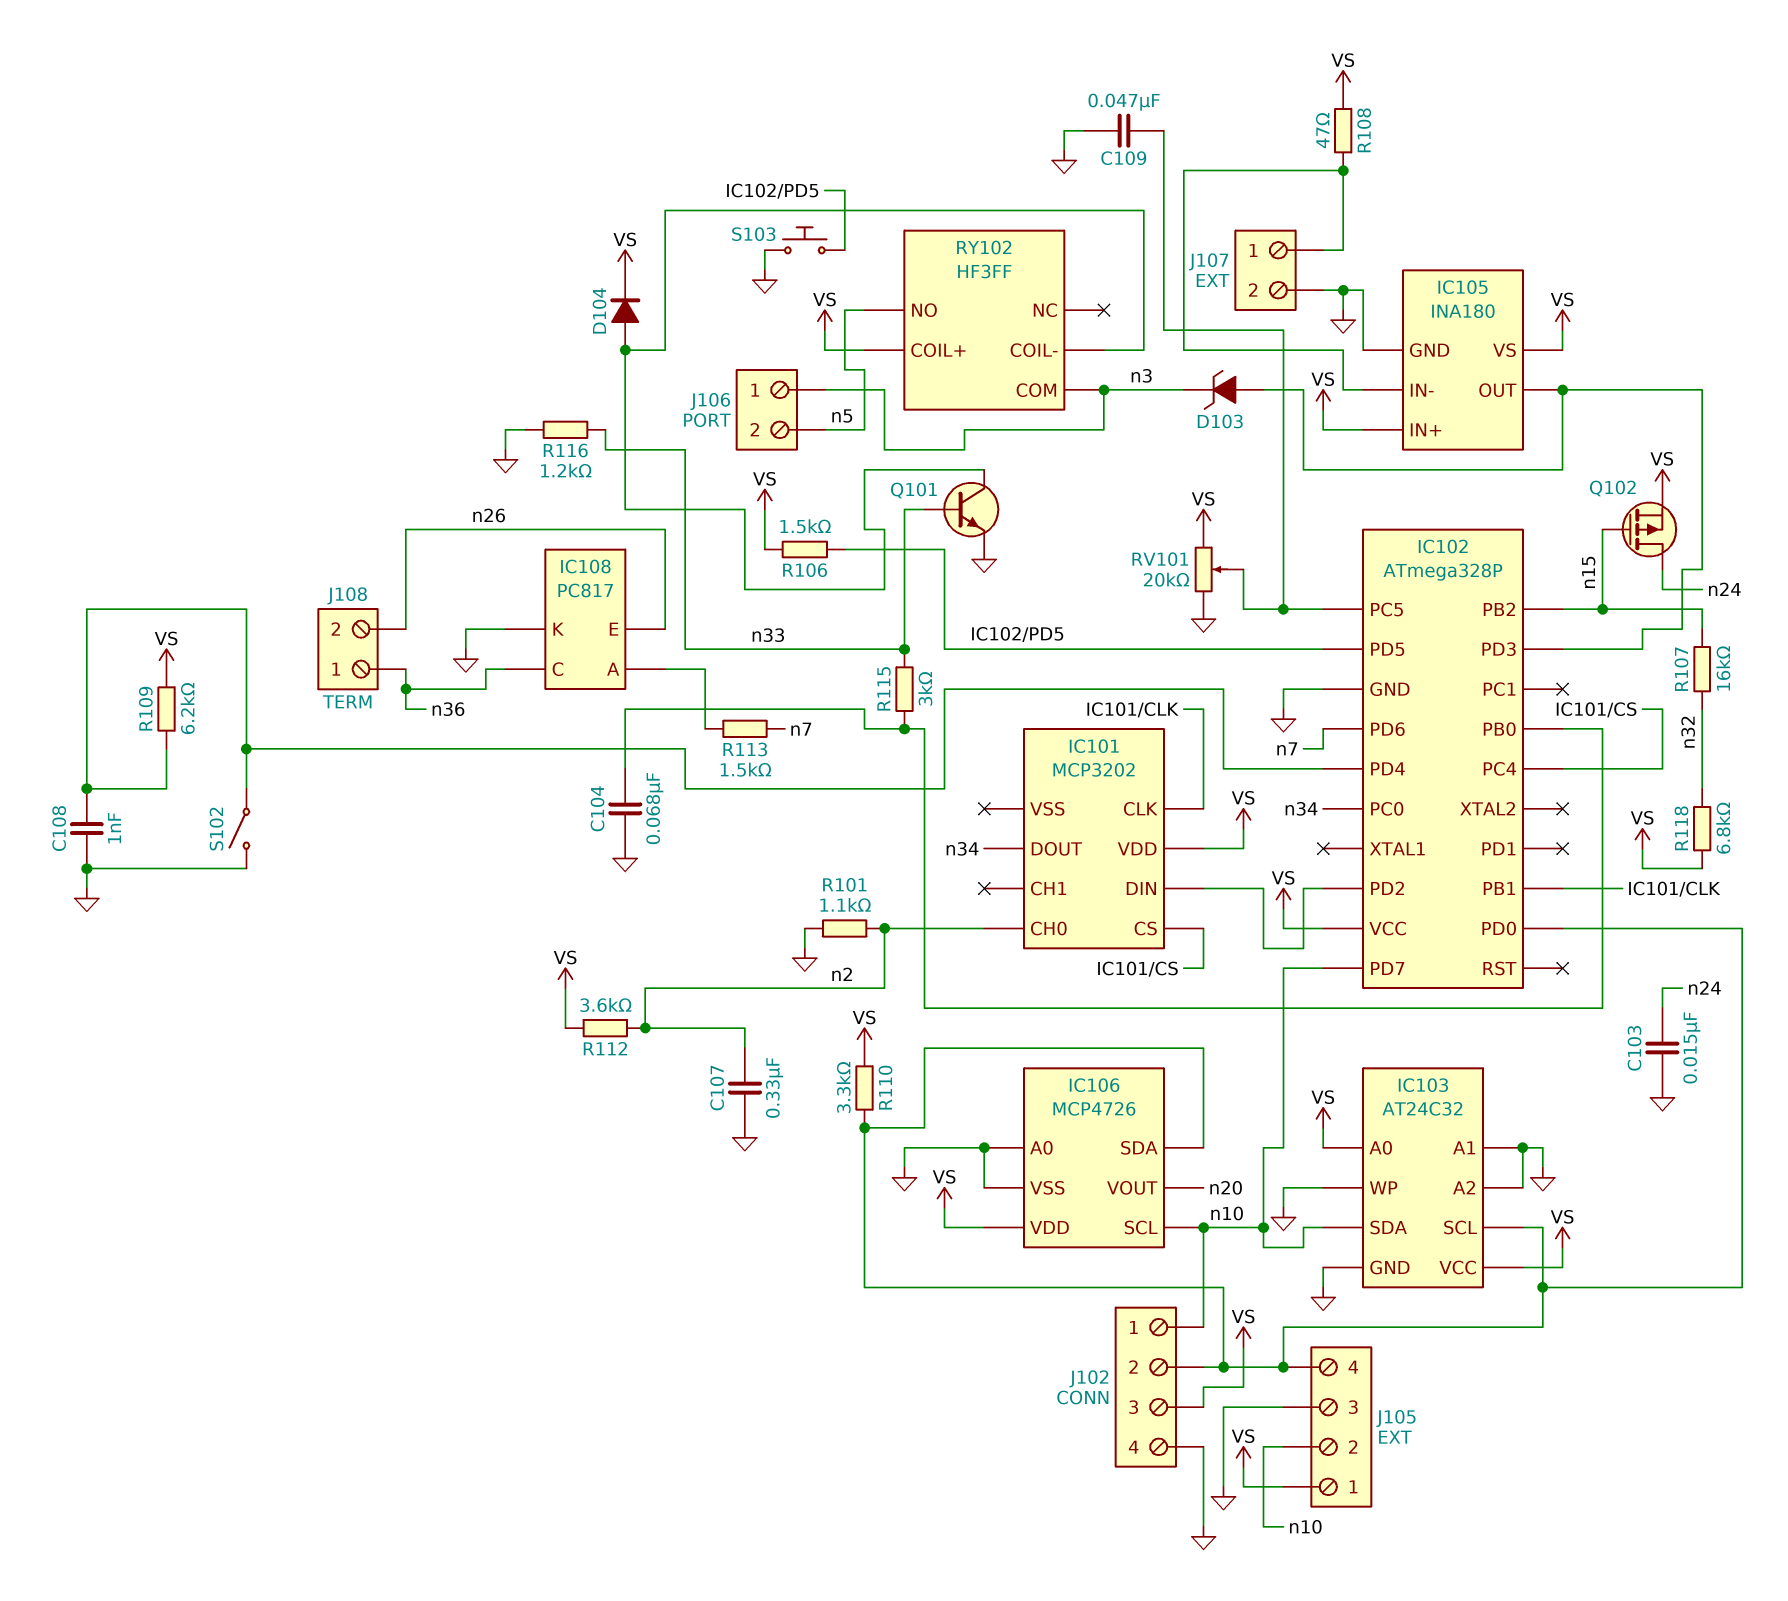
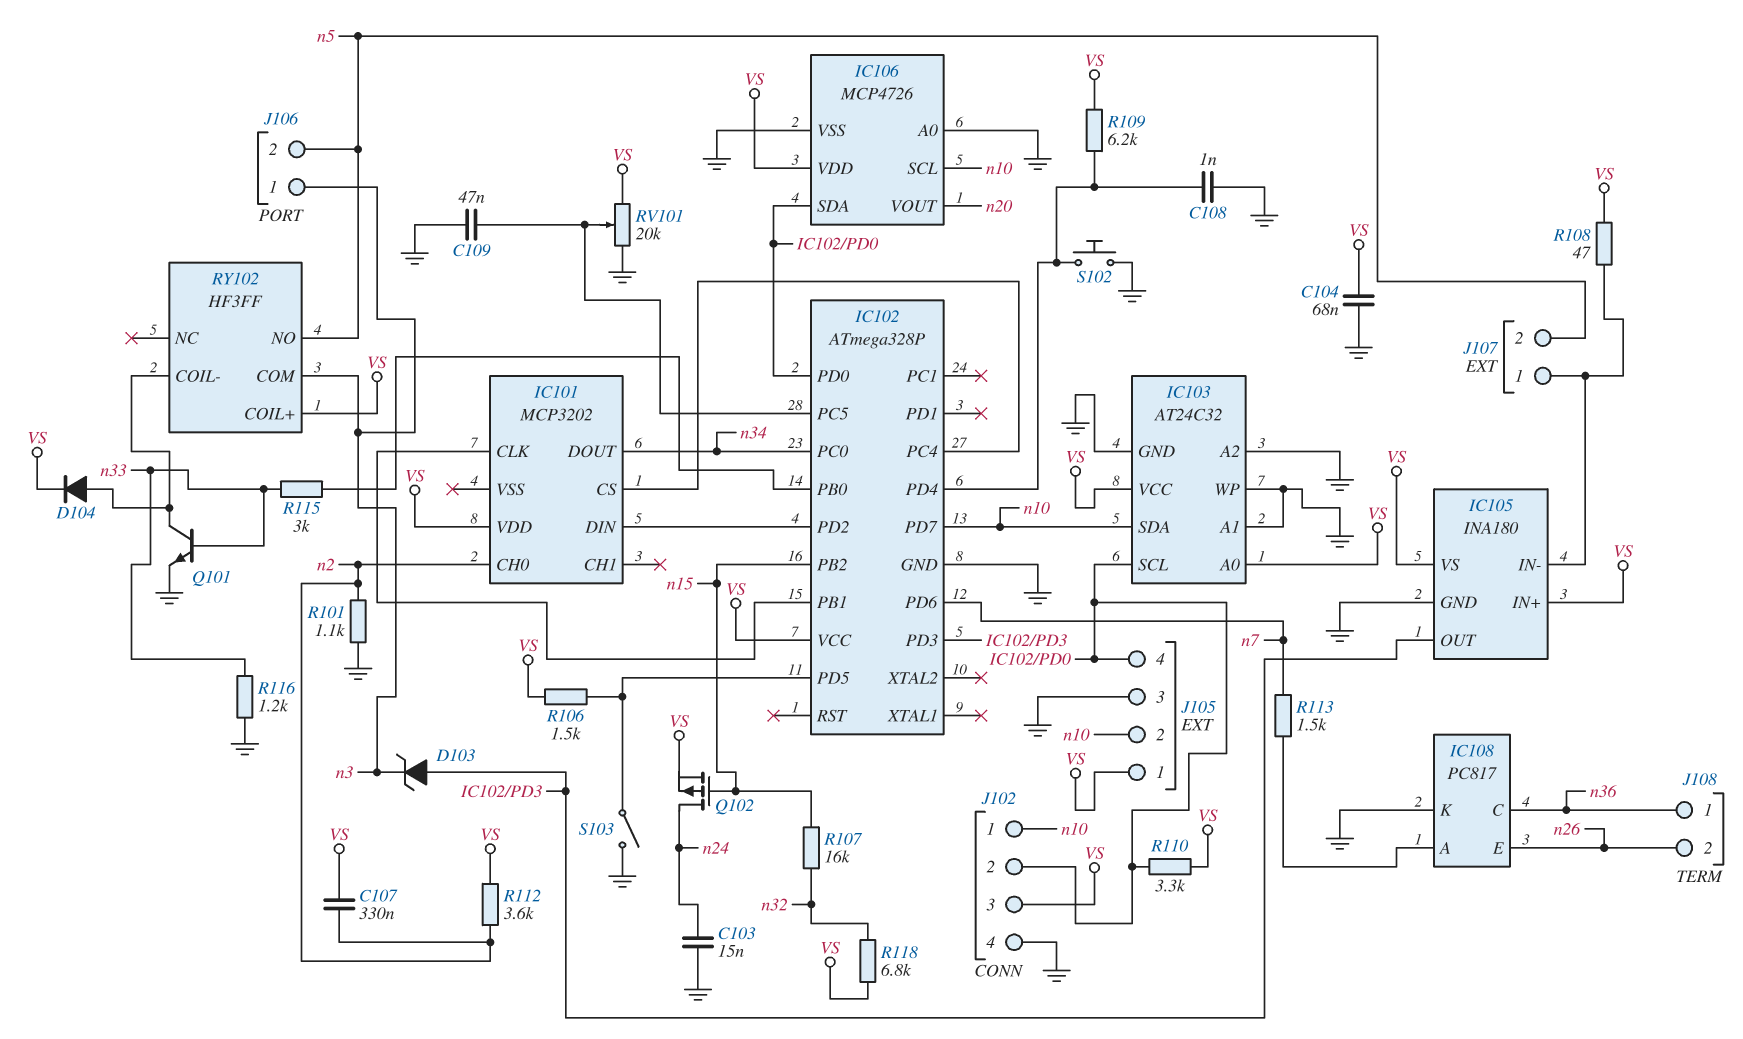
C104: 68nF (GND, IC102/PB0) -> 68nF (GND, VS)
C107: 330nF (GND, n2) -> 330nF (VS, n2)
J107 pin 2: GND -> n5
S102: switch (GND, IC102/PD4) -> button (GND, IC102/PD4)
S103: button (GND, IC102/PD5) -> switch (GND, IC102/PD5)

